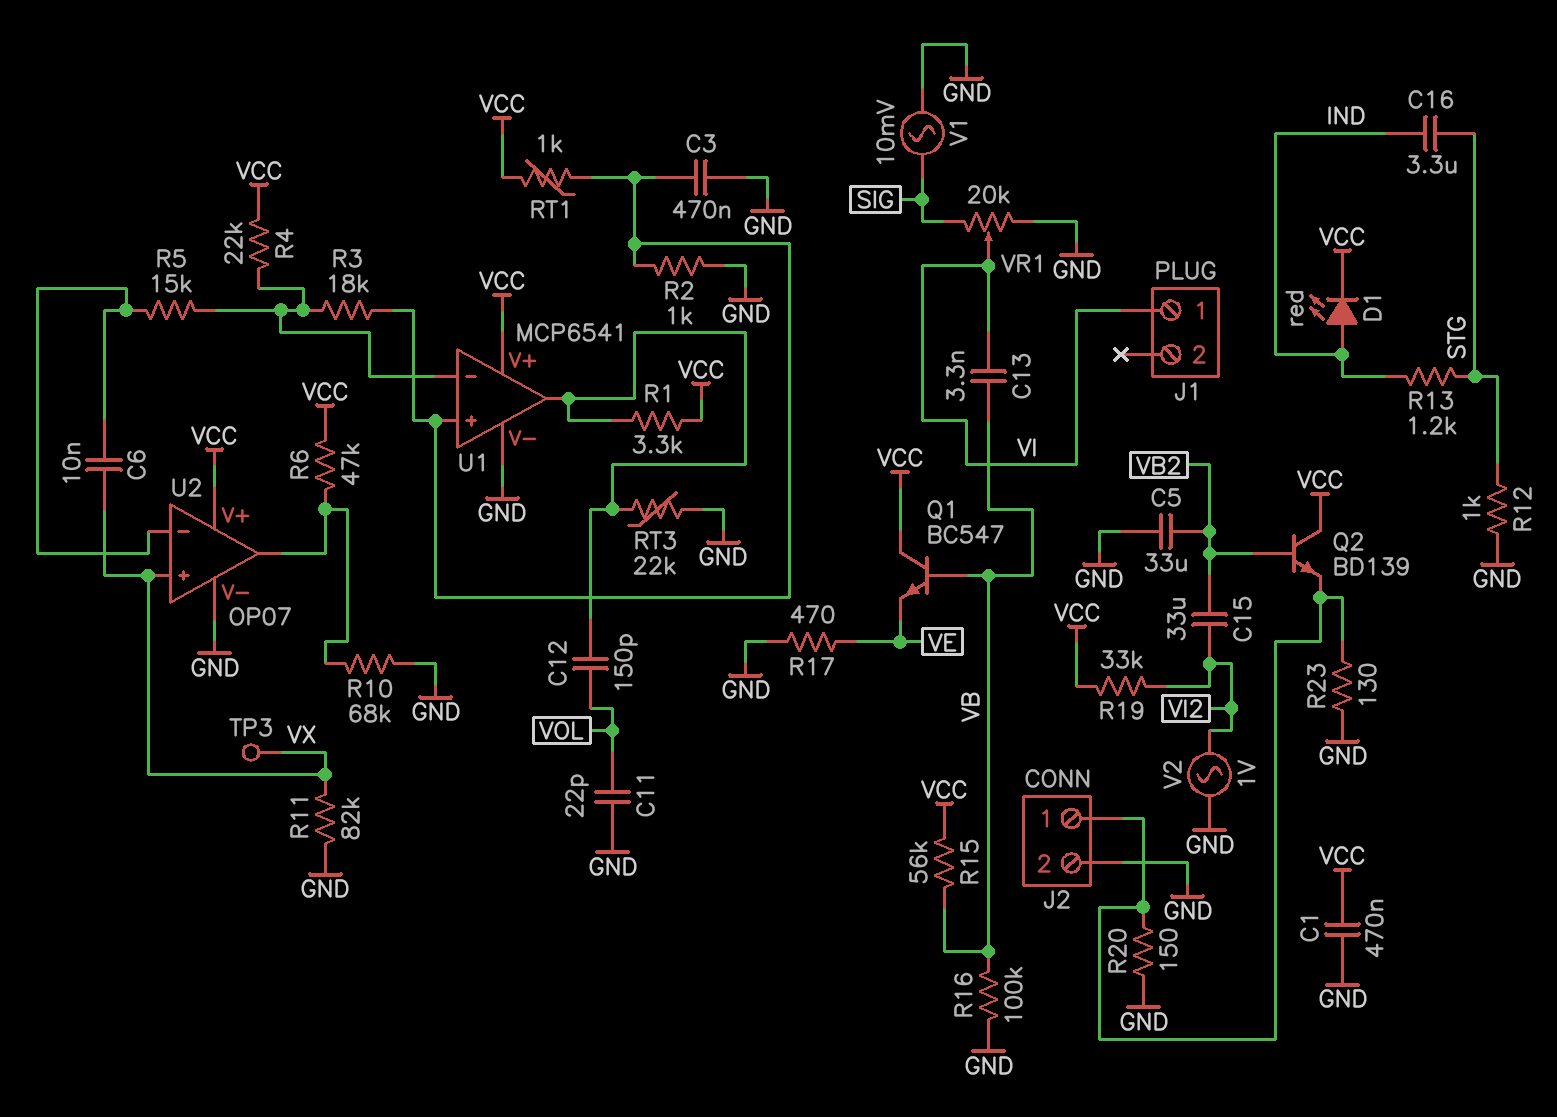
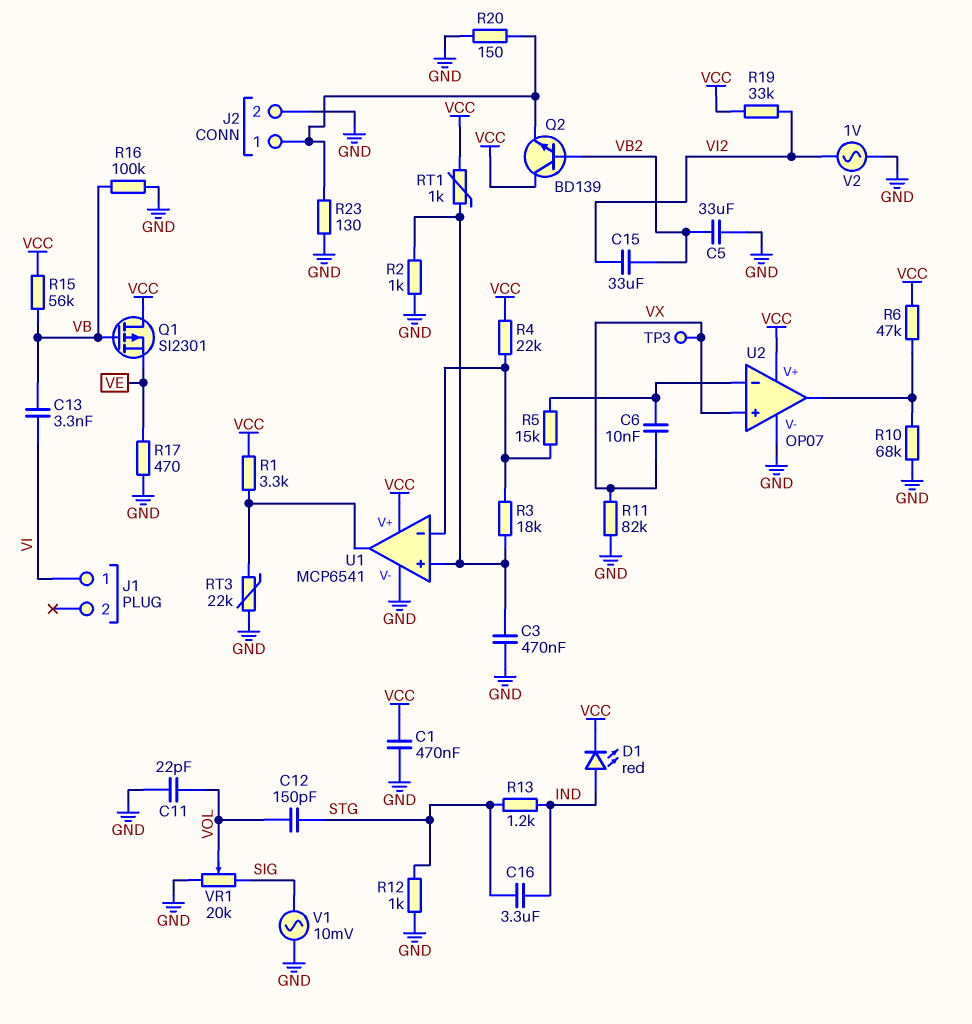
C12: 150pF (U1/out, VOL) -> 150pF (STG, VOL)
Q1: NPN BC547 (B VB, C VCC, E VE) -> PMOS SI2301 (G VB, D VCC, S VE)
VR1: 20k (GND, SIG, wiper VI) -> 20k (GND, SIG, wiper VOL)

